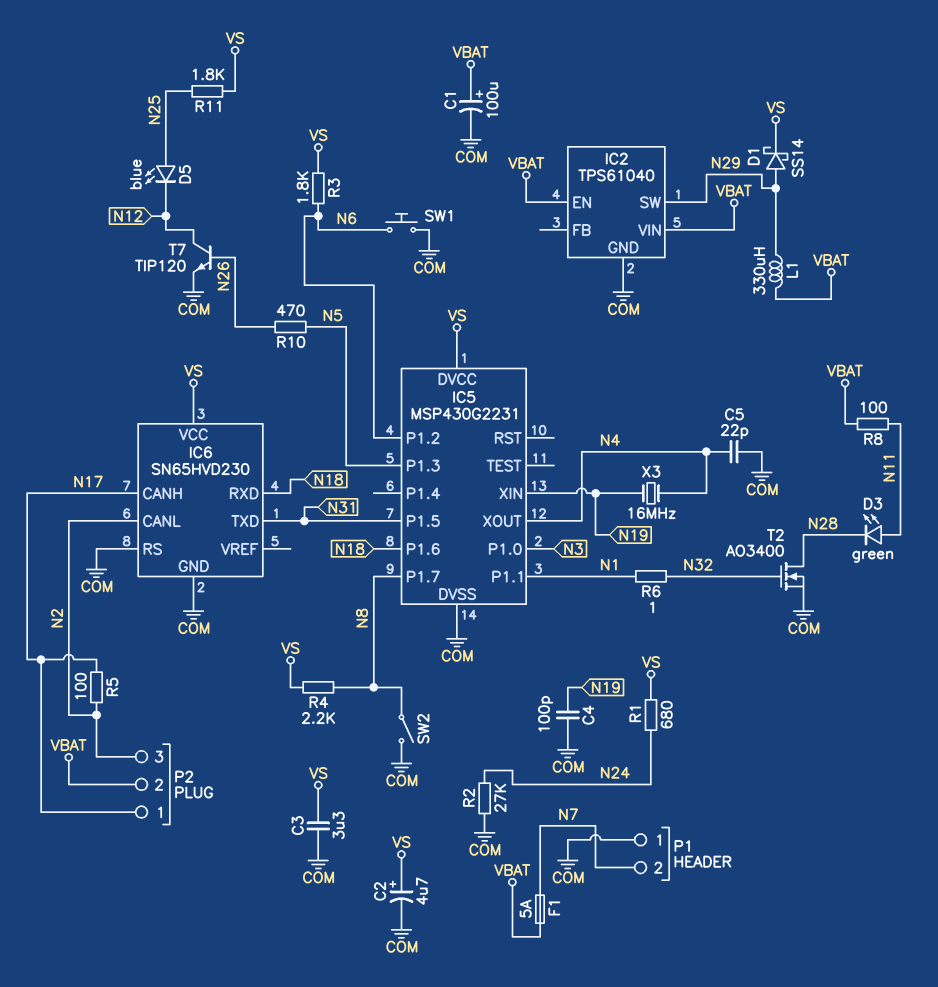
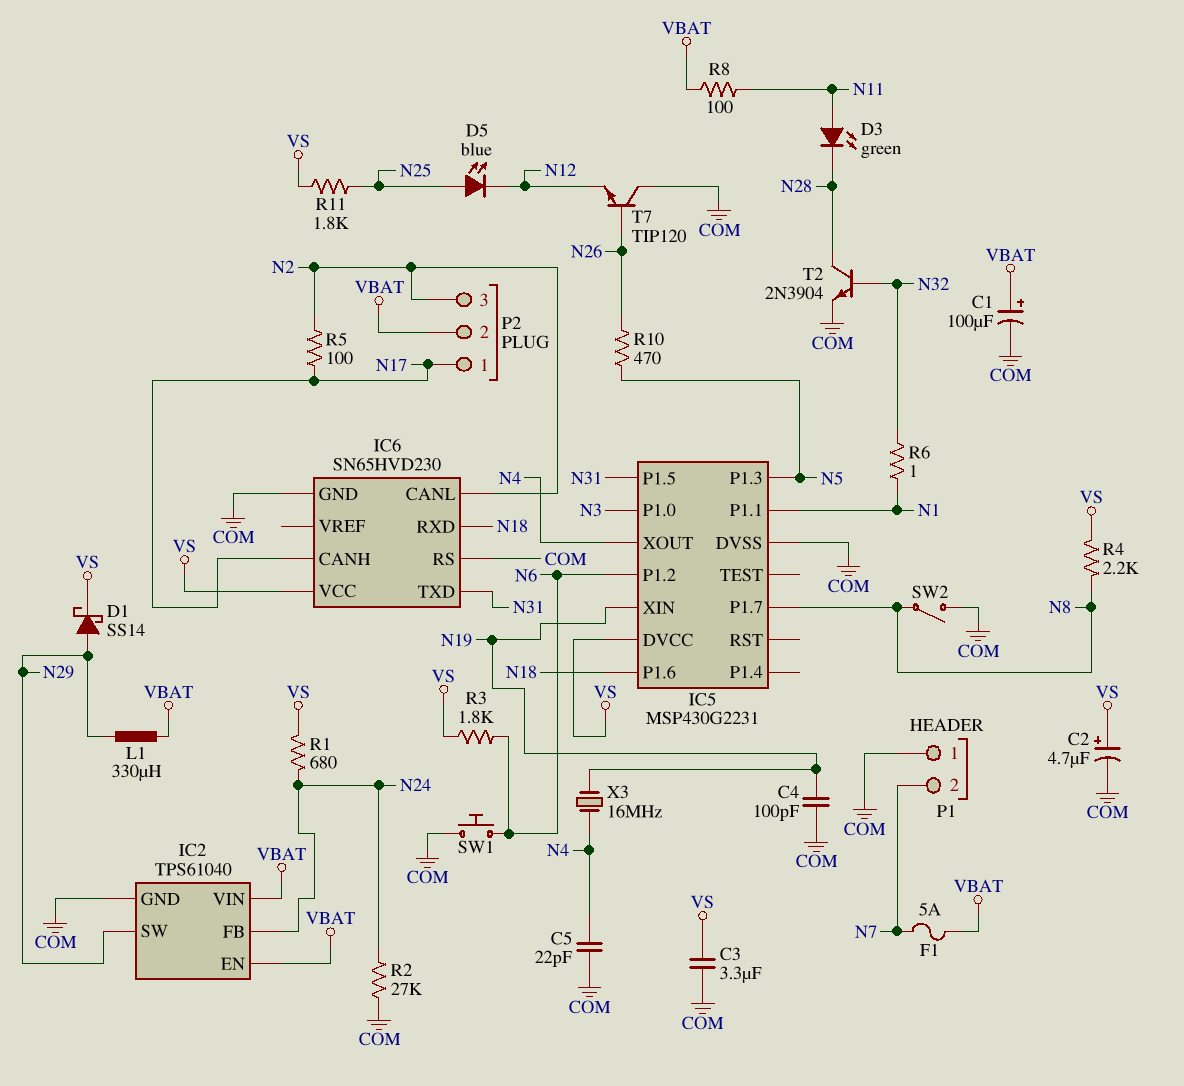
IC2 pin FB: none -> N24
T2: NMOS AO3400 (G N32, D N28, S COM) -> NPN 2N3904 (B N32, C N28, E COM)
T7: NPN TIP120 (B N26, C N12, E COM) -> NPN TIP120 (B N26, C COM, E N12)

